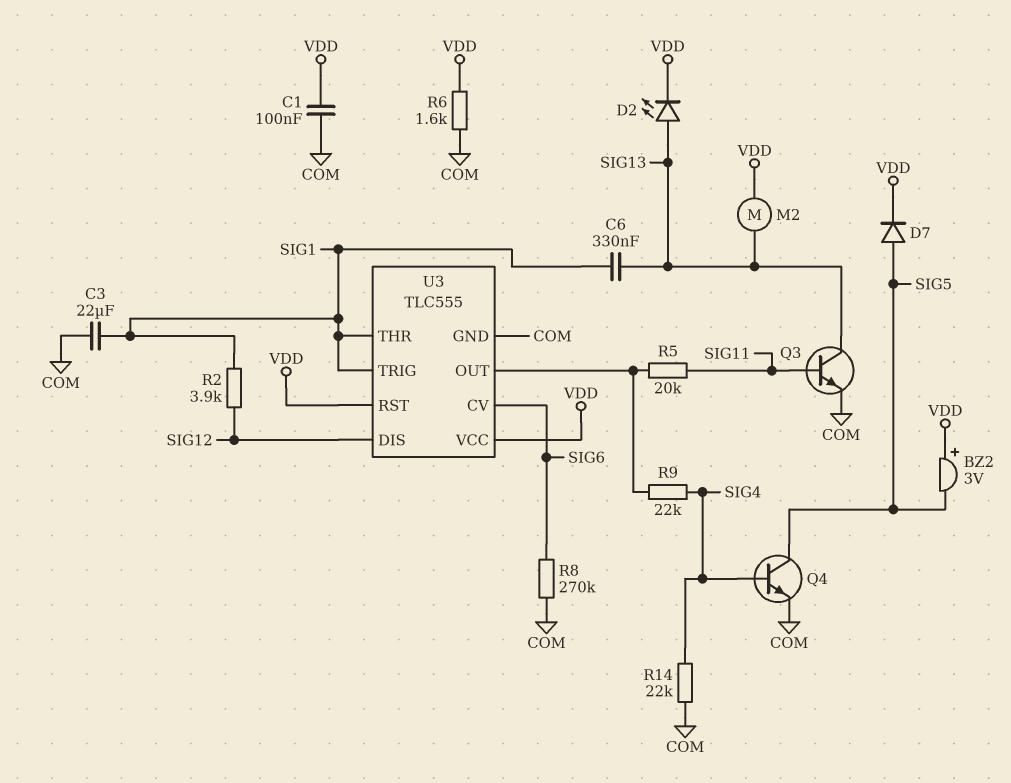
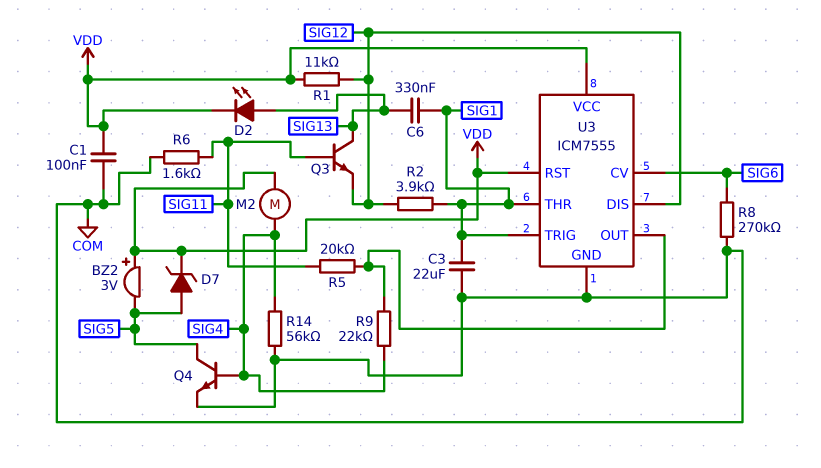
D7: diode (A SIG5, K VDD) -> zener (A SIG5, K VDD)
M2: motor (SIG13, VDD) -> motor (SIG4, VDD)
Q3: NPN (B SIG11, C SIG13, E COM) -> NPN (B SIG11, C SIG13, E SIG12)
R1: none -> 11k (SIG12, VDD)
R6: 1.6k (COM, VDD) -> 1.6k (COM, SIG11)
R14: 22k (COM, SIG4) -> 56k (COM, SIG4)
U3: TLC555 -> ICM7555

